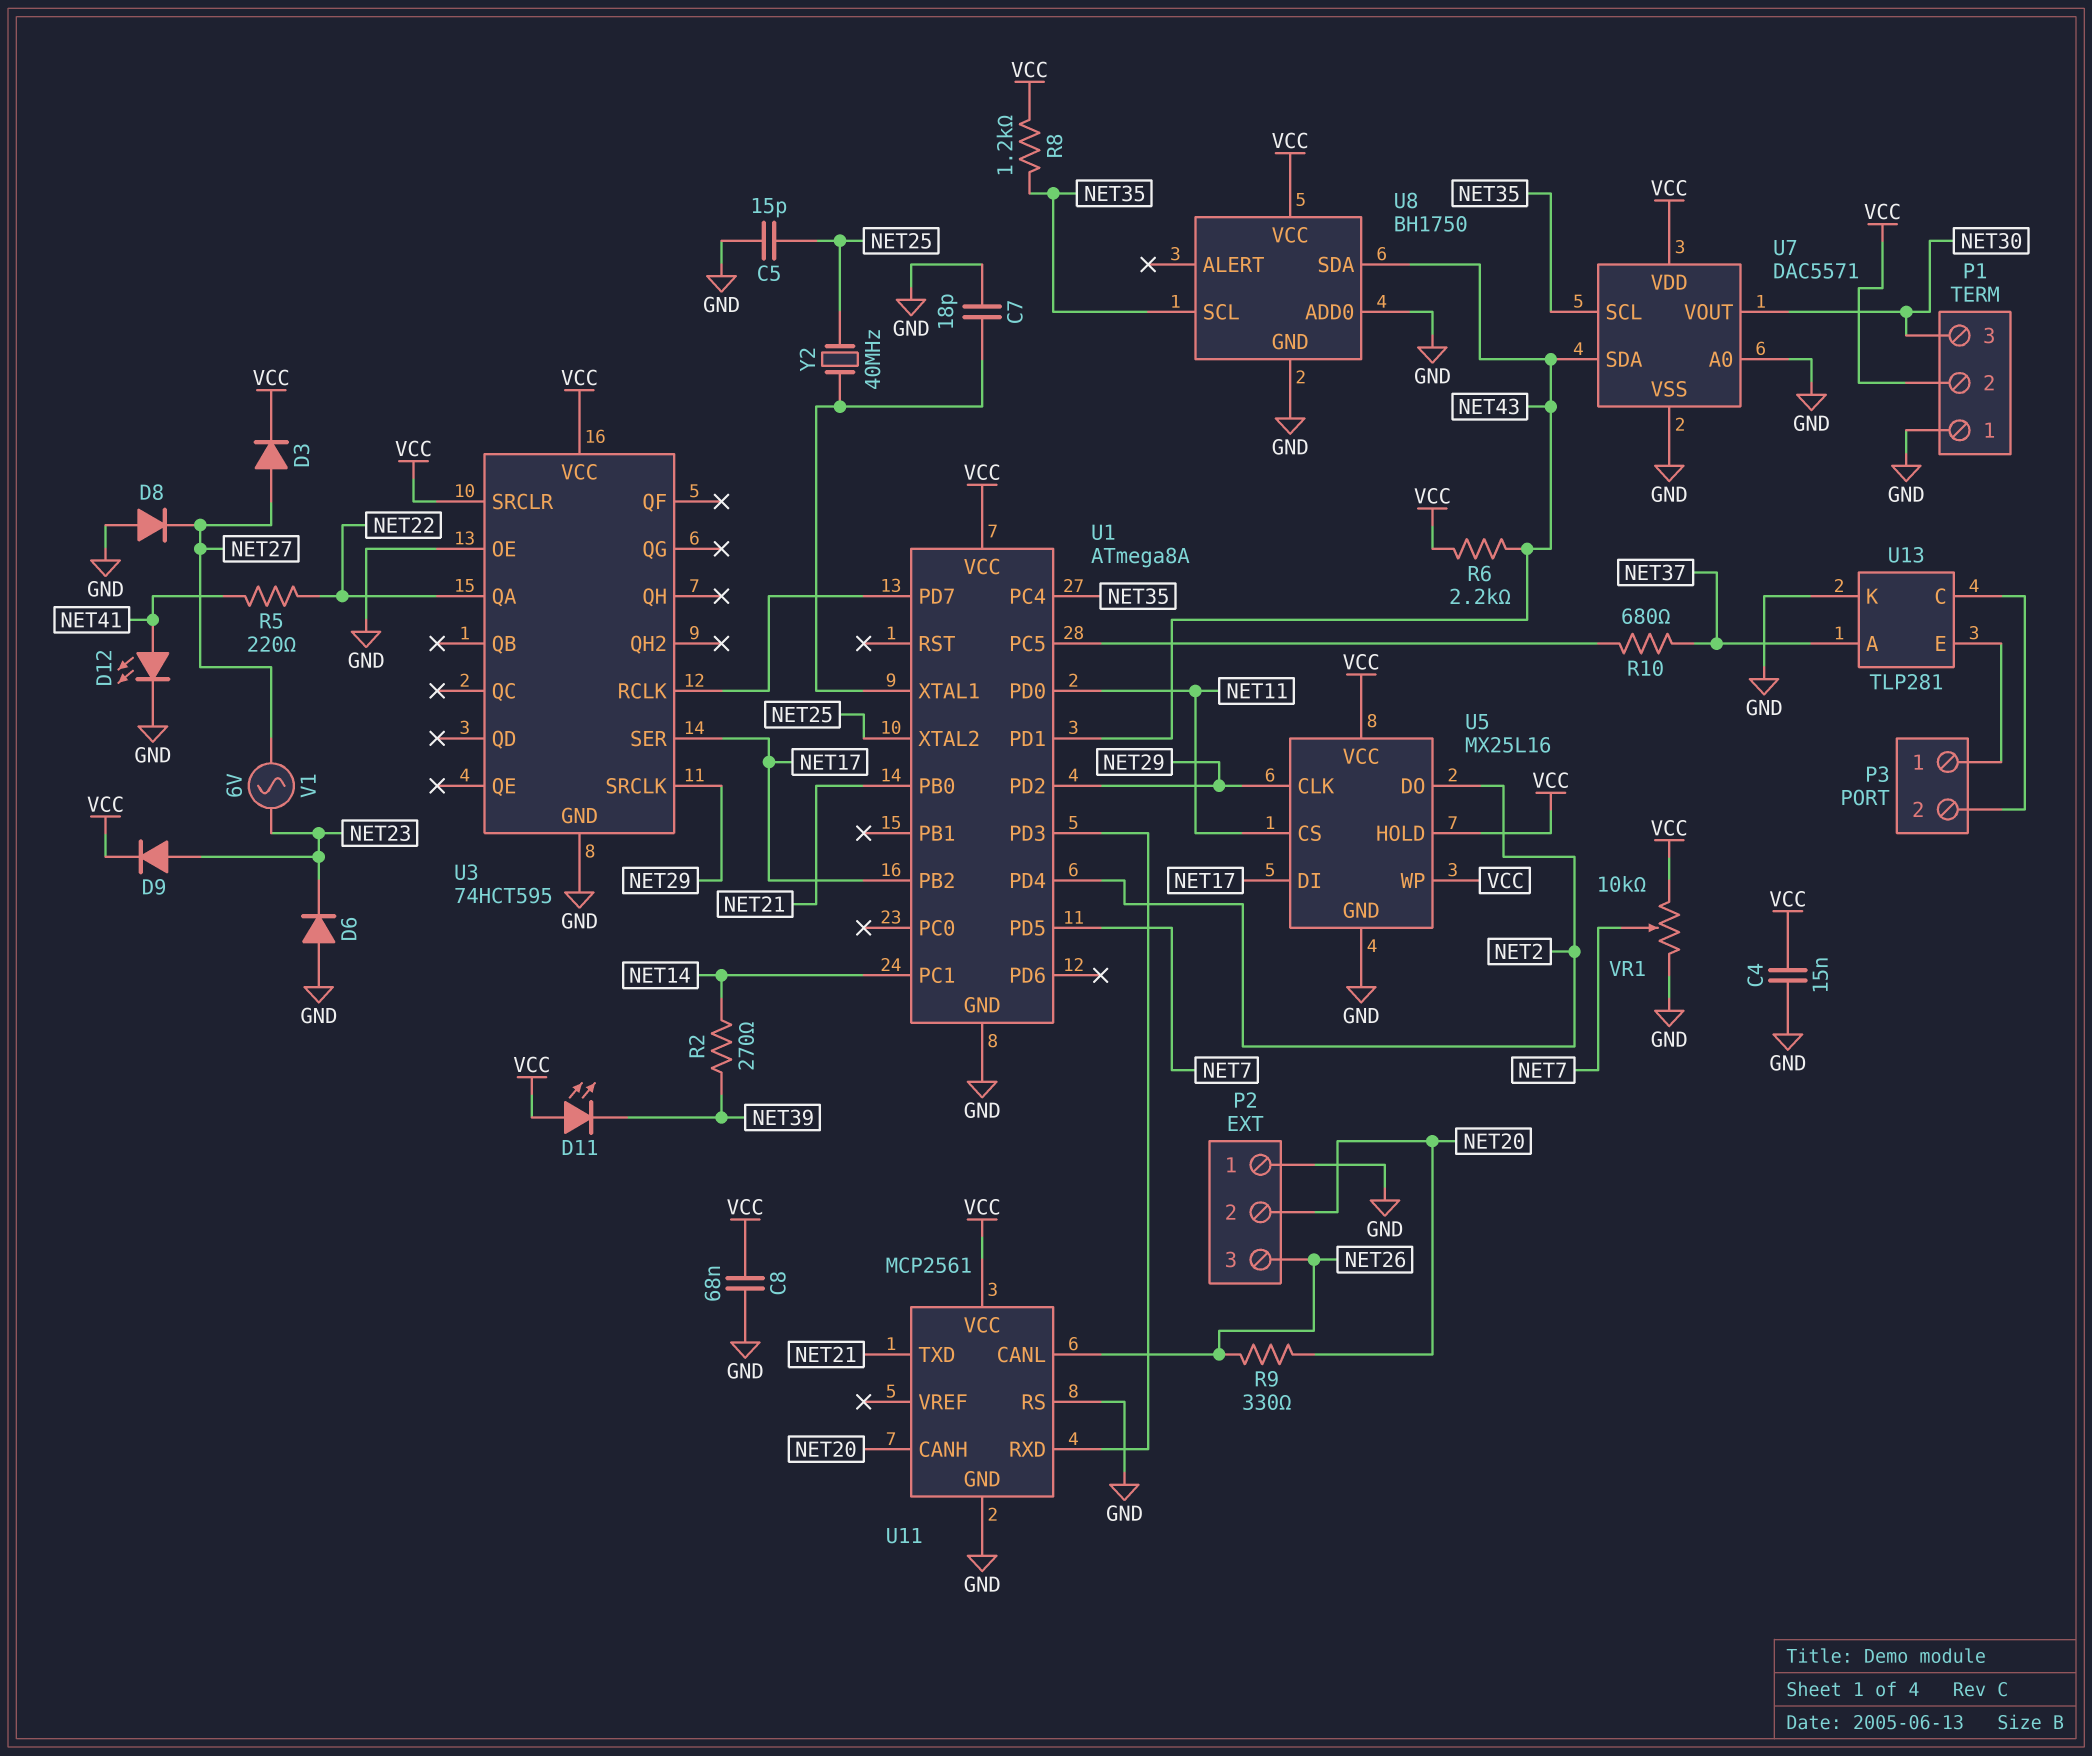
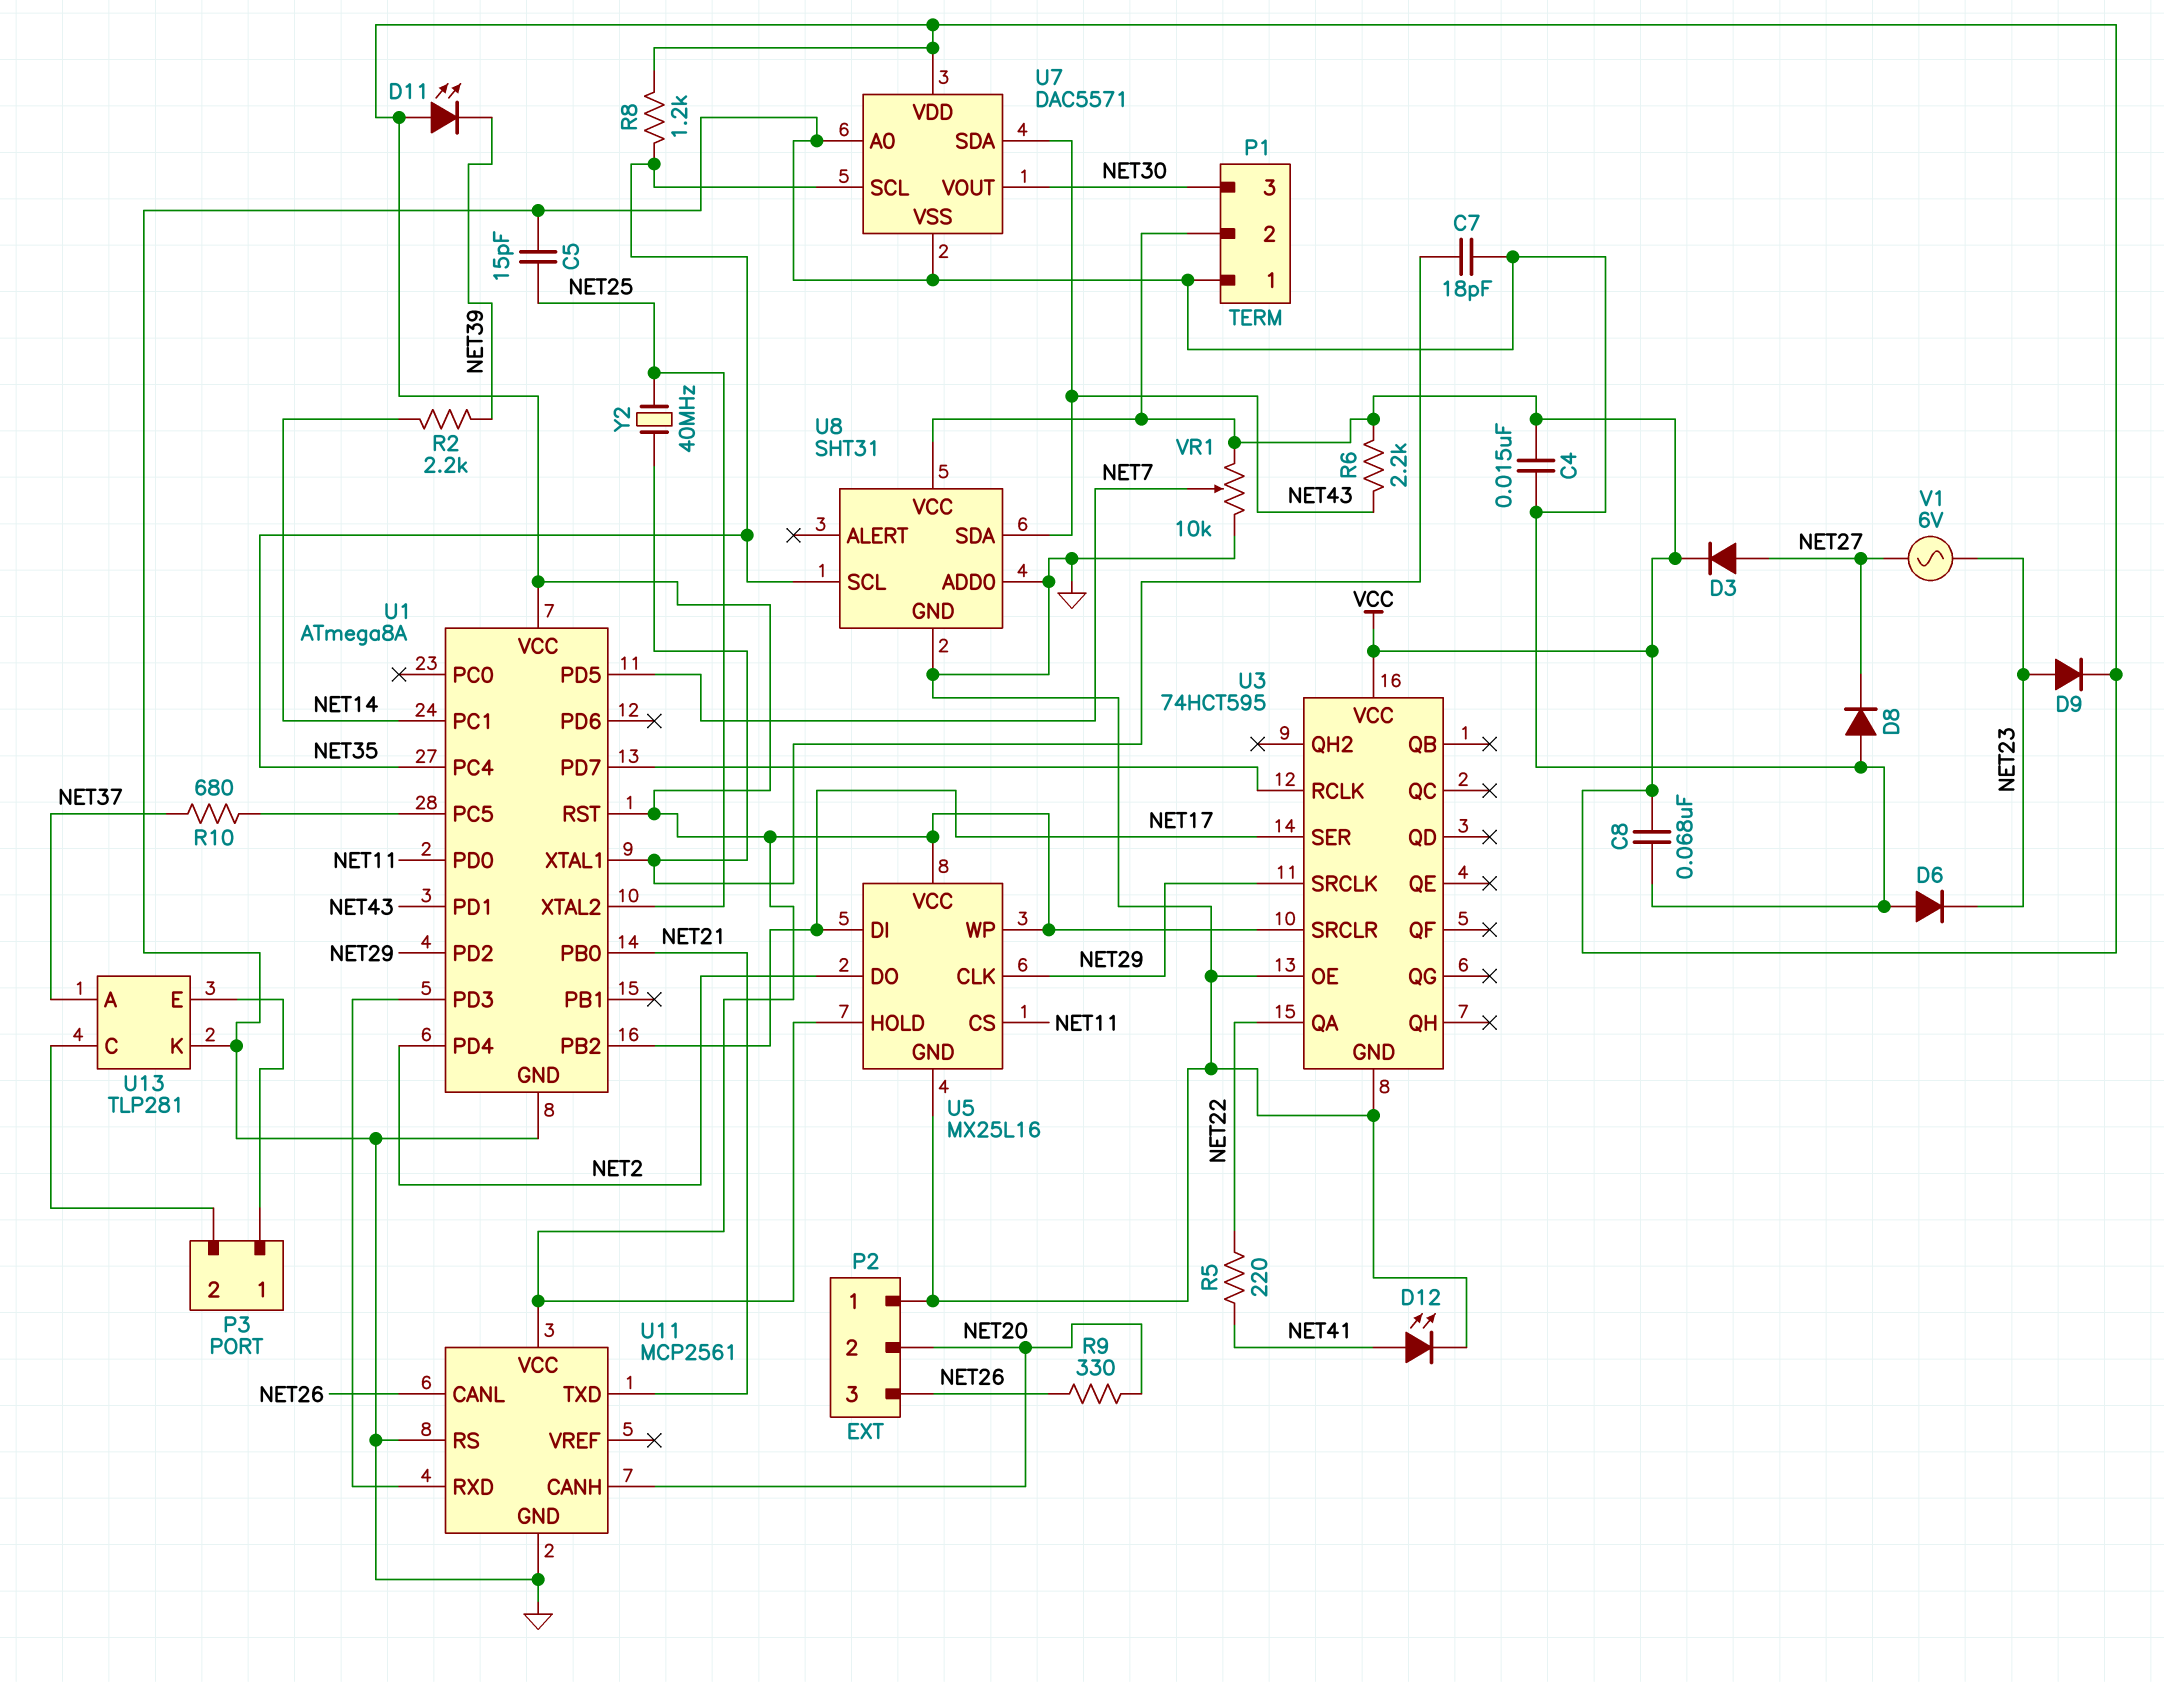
R2: 270 (NET14, NET39) -> 2.2k (NET14, NET39)
U1 pin RST: none -> VCC
U8: BH1750 -> SHT31

